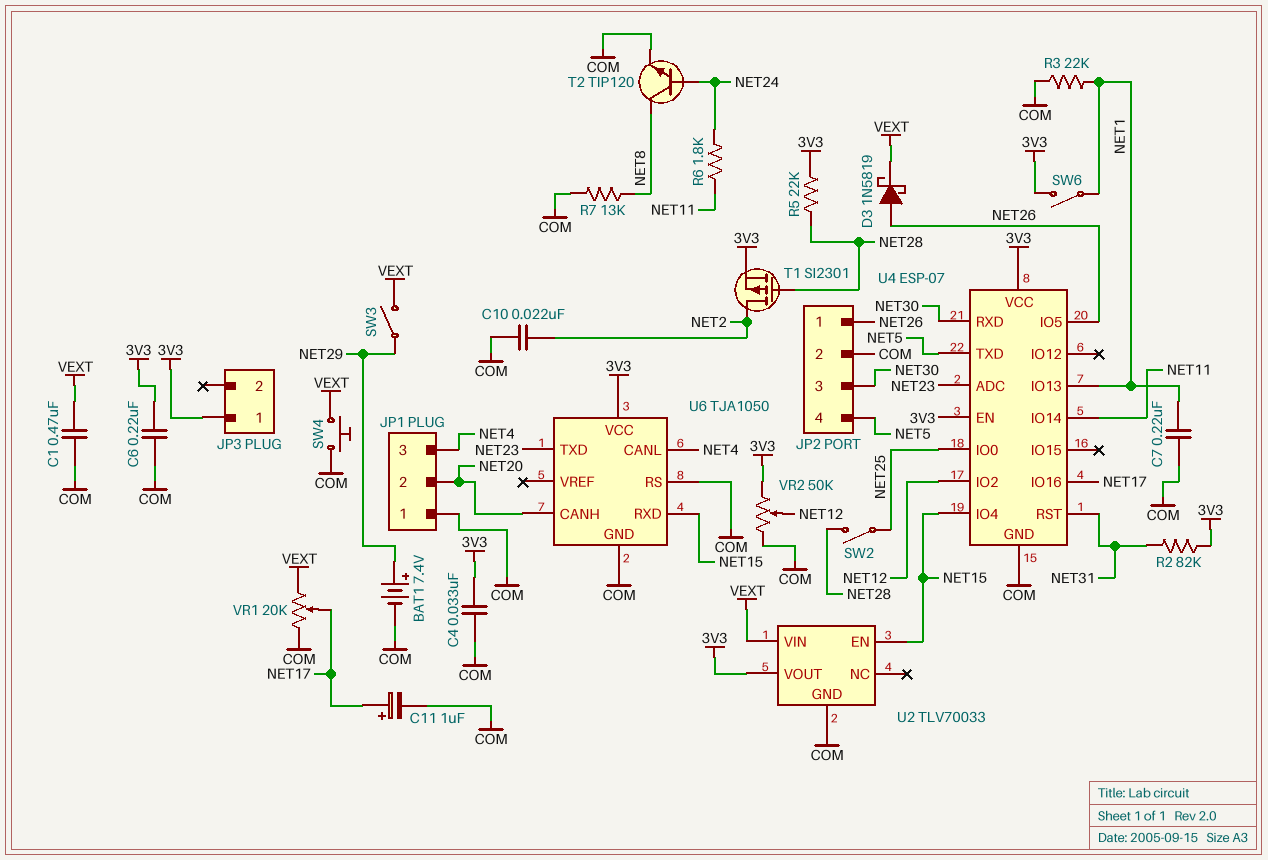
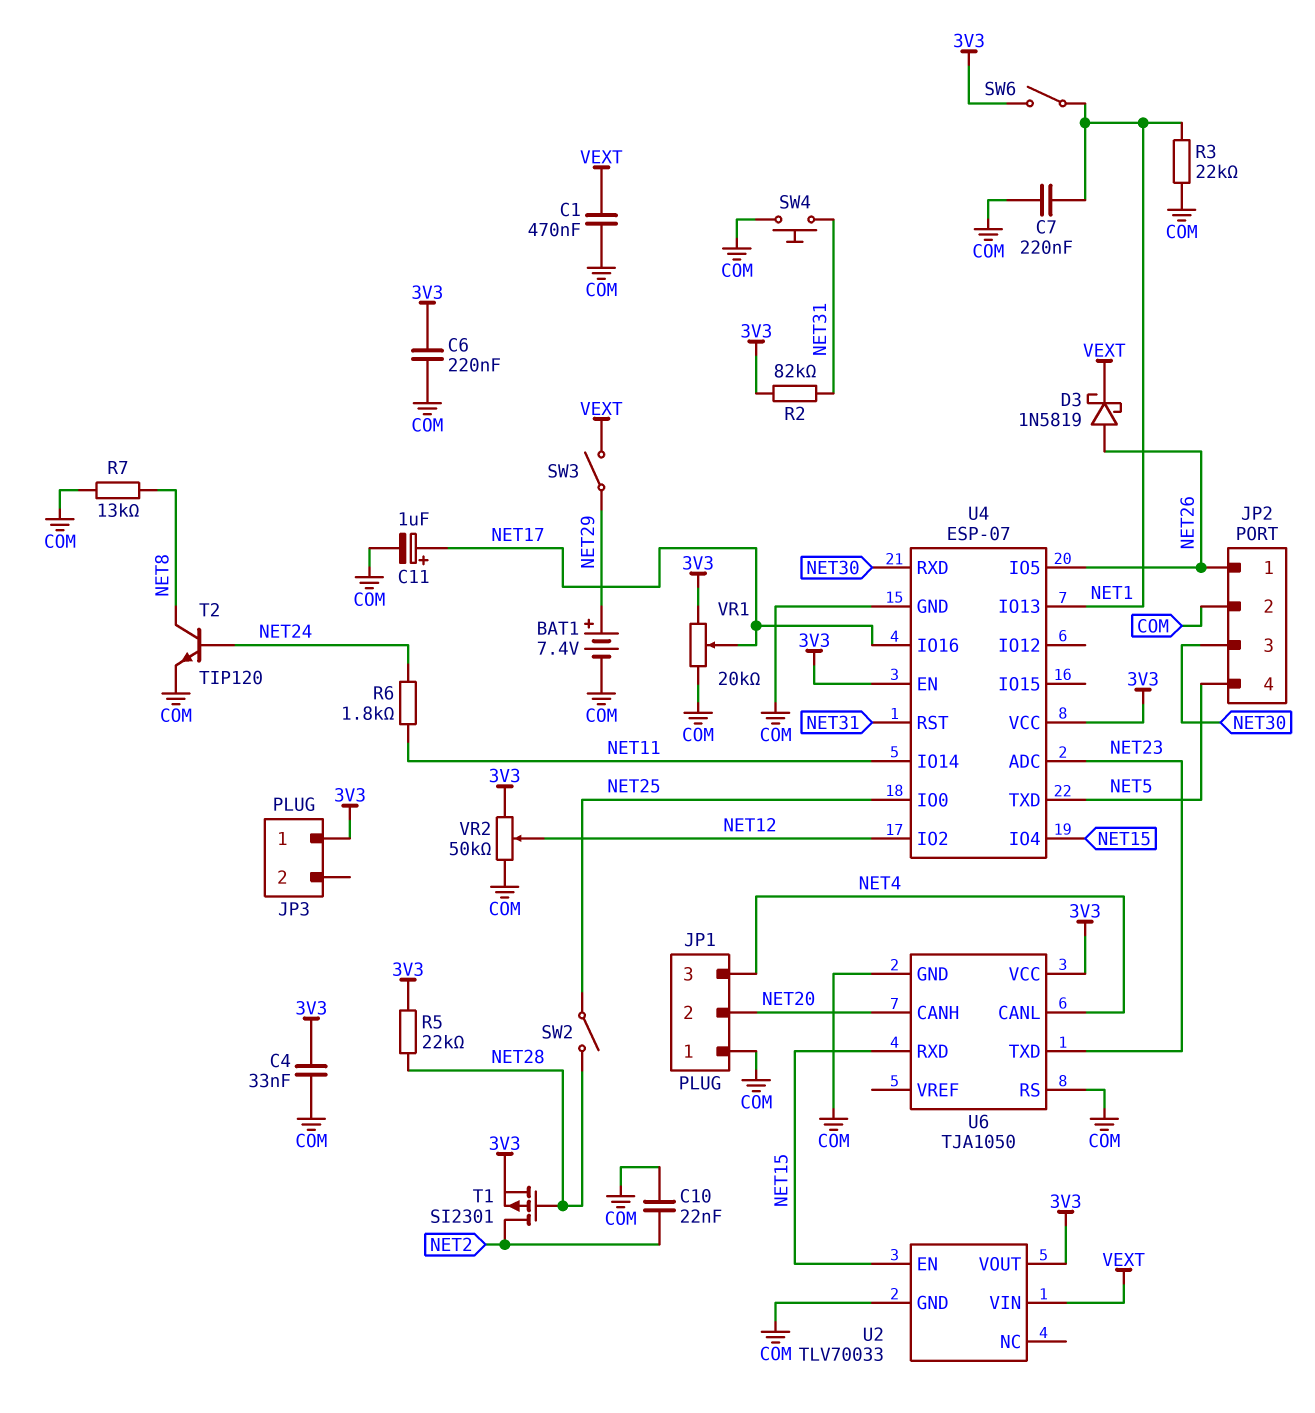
SW4: button (COM, VEXT) -> button (COM, NET31)
VR1: 20k (COM, VEXT, wiper NET17) -> 20k (3V3, COM, wiper NET17)

